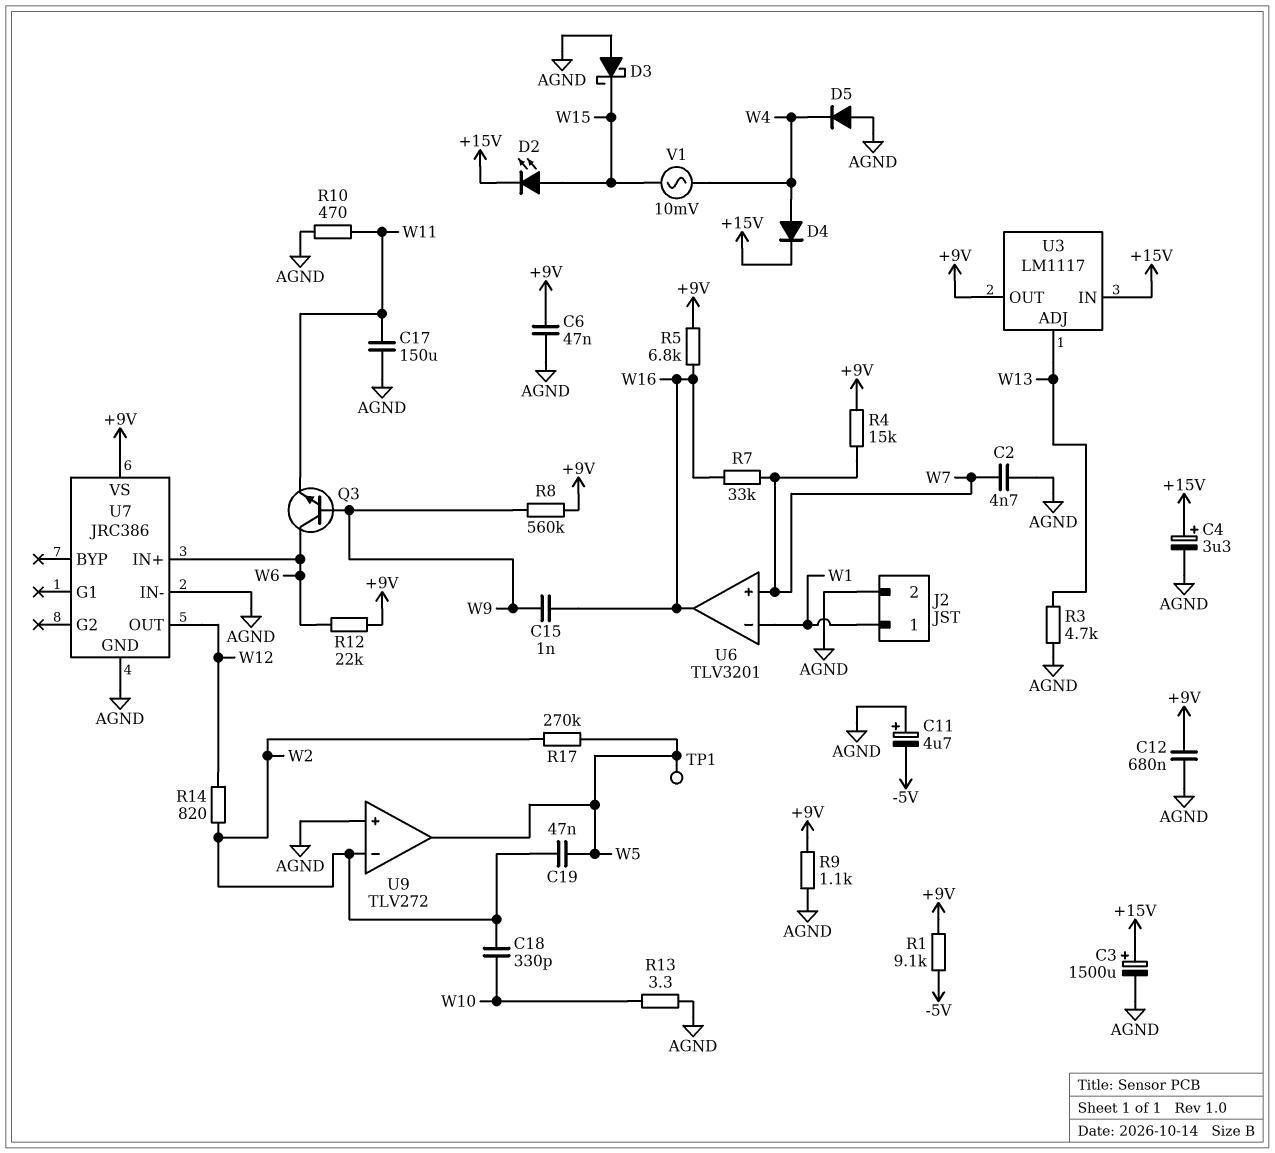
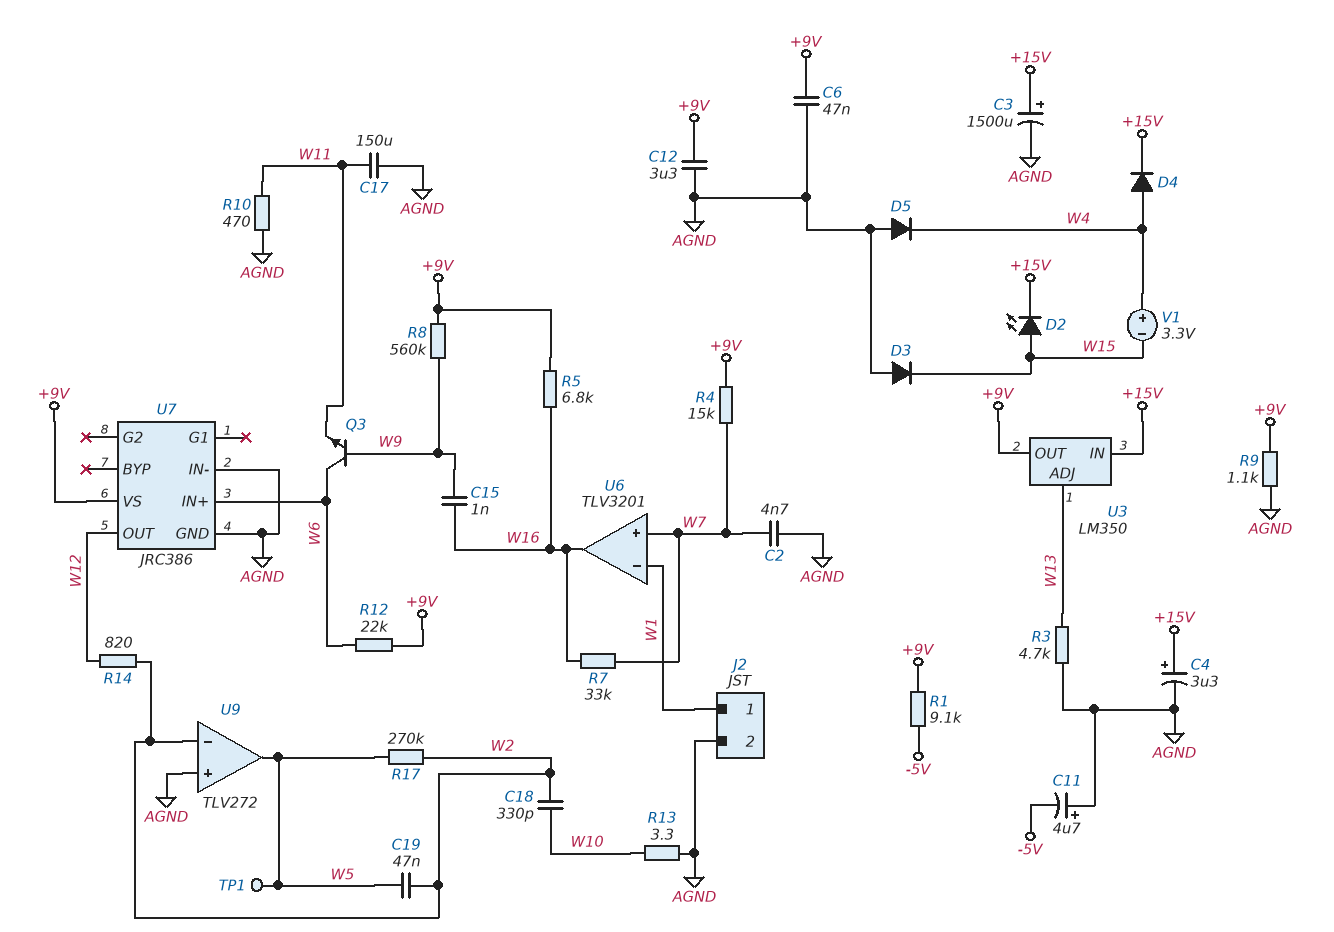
C12: 680nF (+9V, AGND) -> 3.3uF (+9V, AGND)
D3: schottky (A AGND, K W15) -> diode (A AGND, K W15)
U3: LM1117 -> LM350
V1: AC 10mV (W4, W15) -> 3.3V (plus W4, minus W15)

